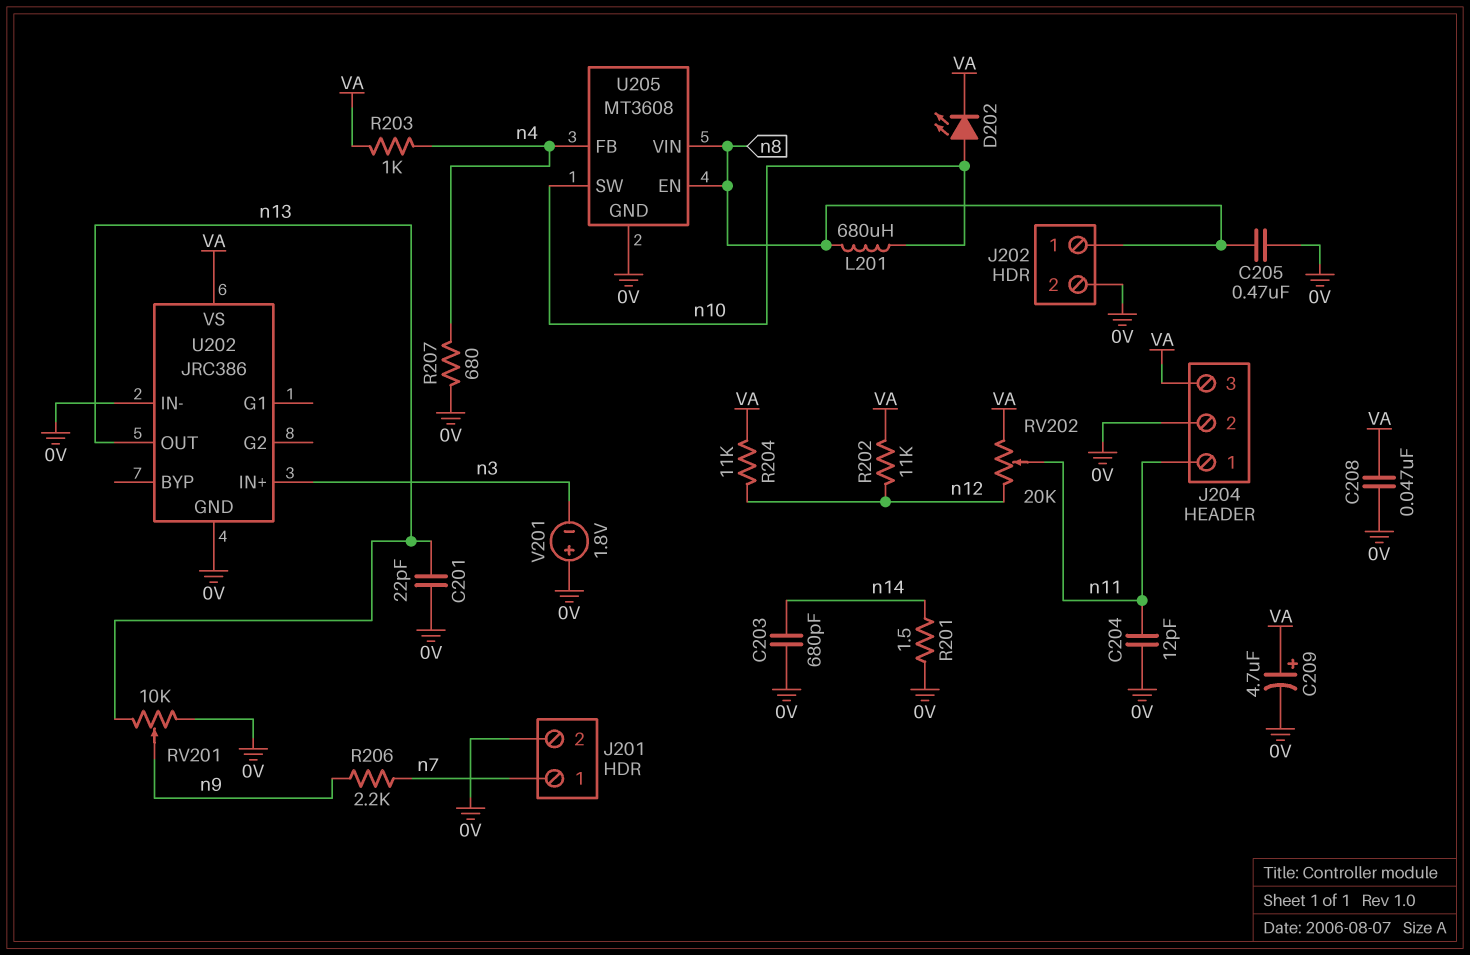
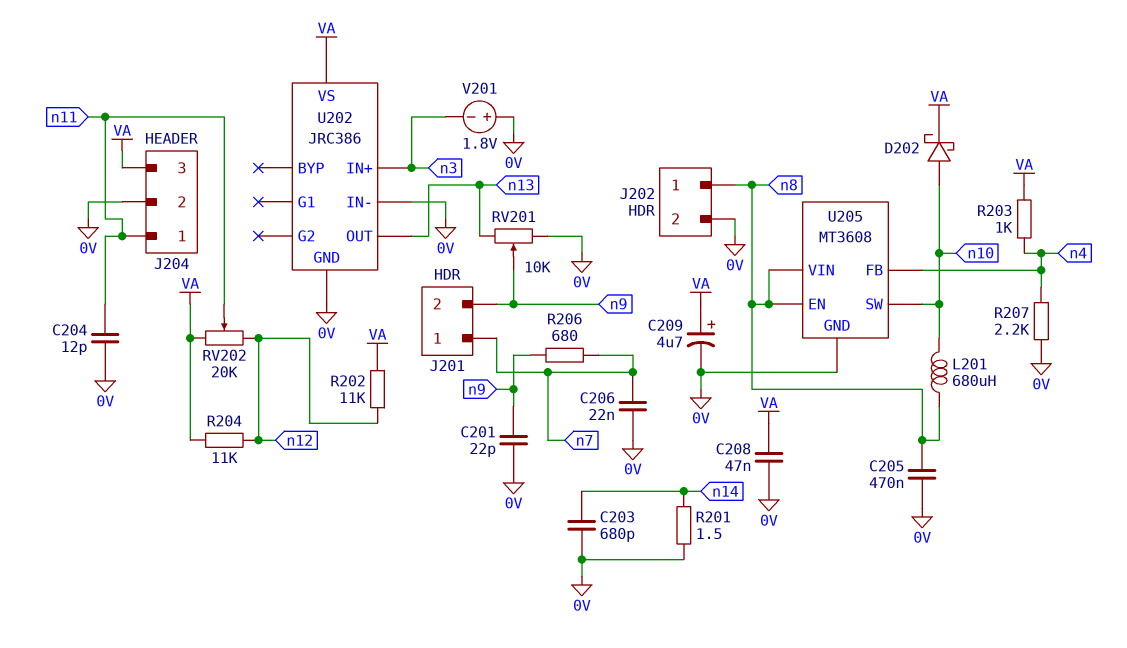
C201: 22pF (0V, n13) -> 22pF (0V, n9)
C206: none -> 22nF (0V, n7)
D202: LED (A n10, K VA) -> schottky (A n10, K VA)
J201 pin 2: 0V -> n9
R206: 2.2k (n7, n9) -> 680 (n7, n9)
R207: 680 (0V, n4) -> 2.2k (0V, n4)

